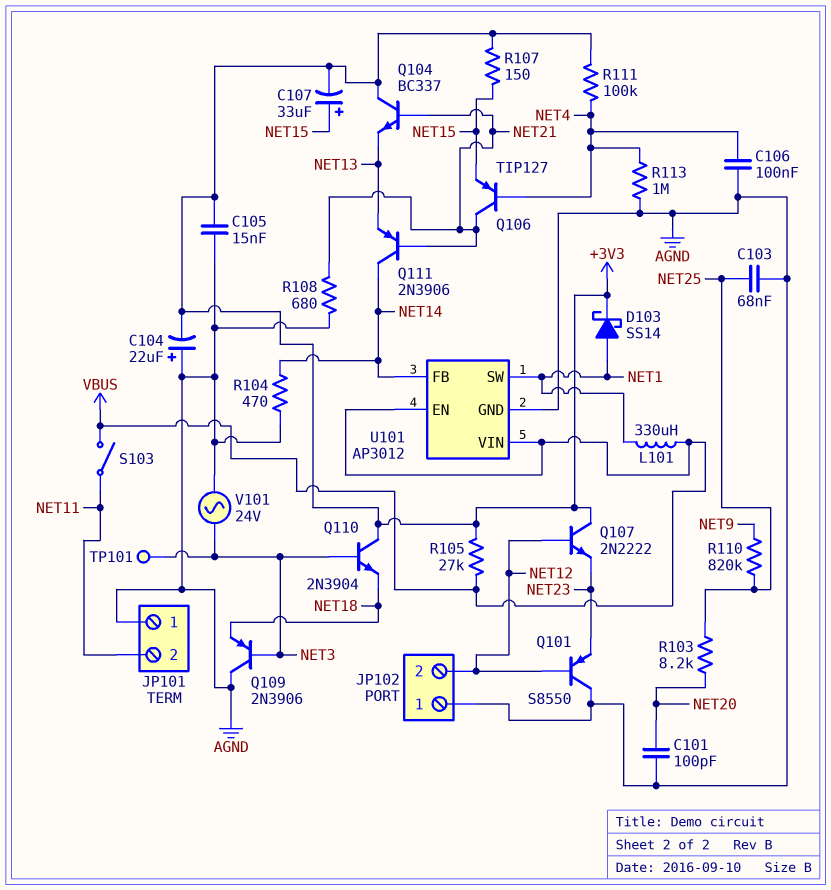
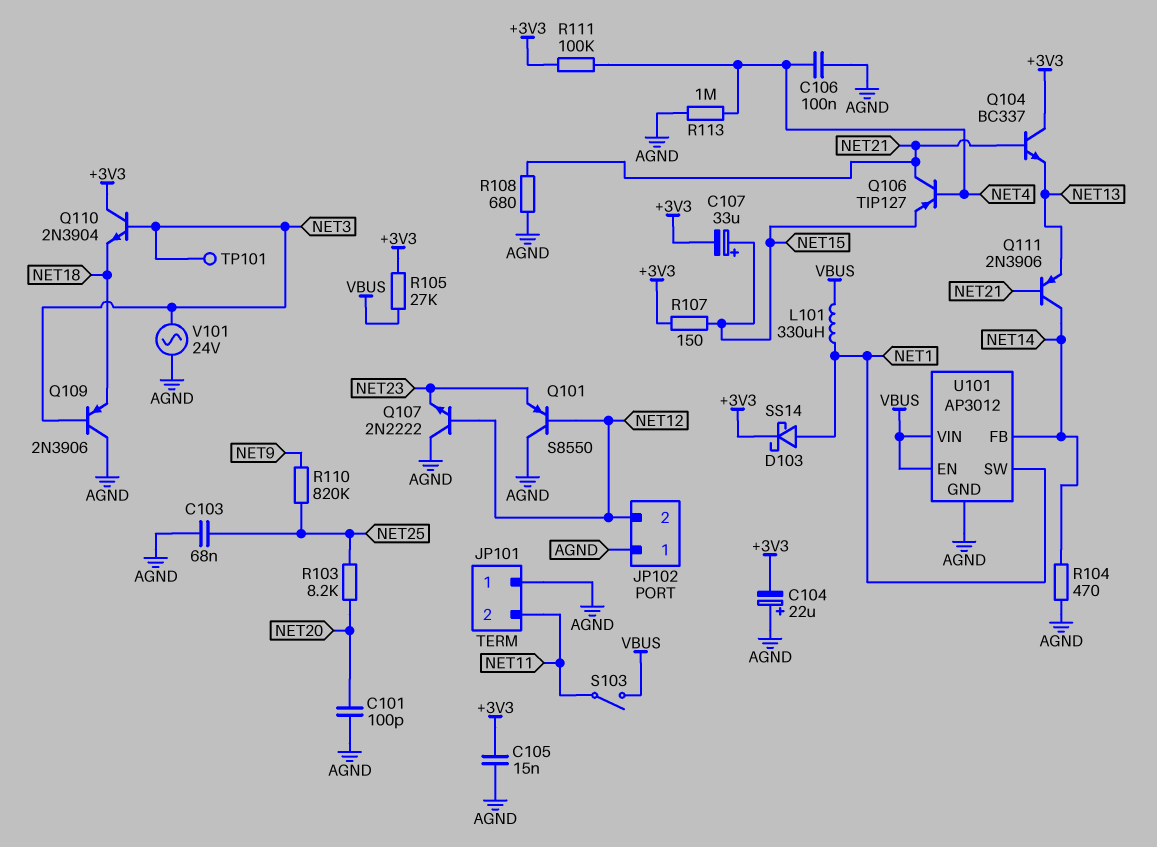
Q107: NPN 2N2222 (B NET12, C +3V3, E NET23) -> NPN 2N2222 (B NET12, C AGND, E NET23)

